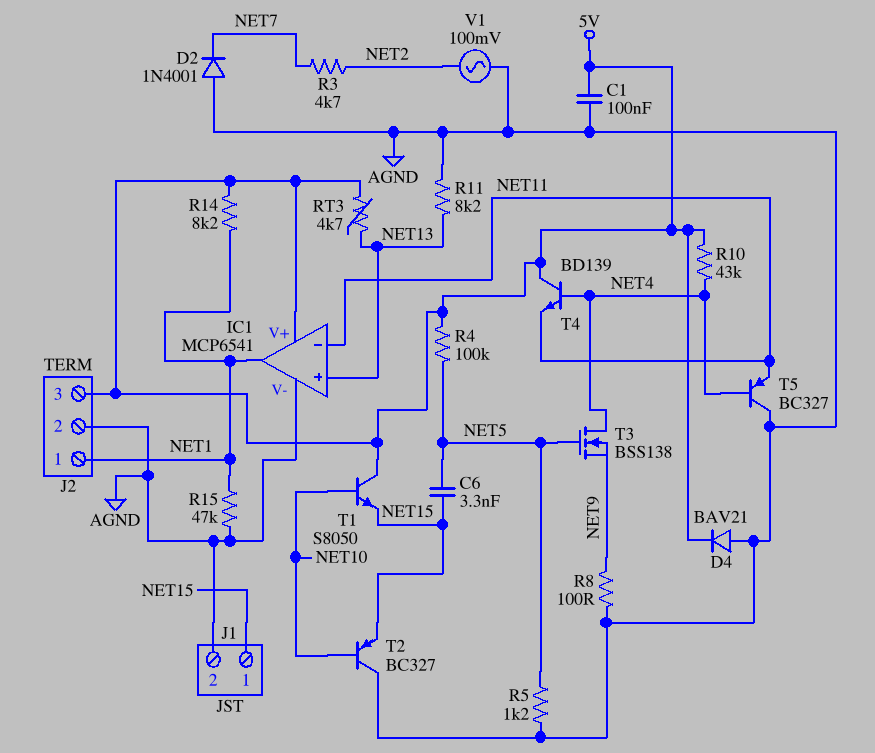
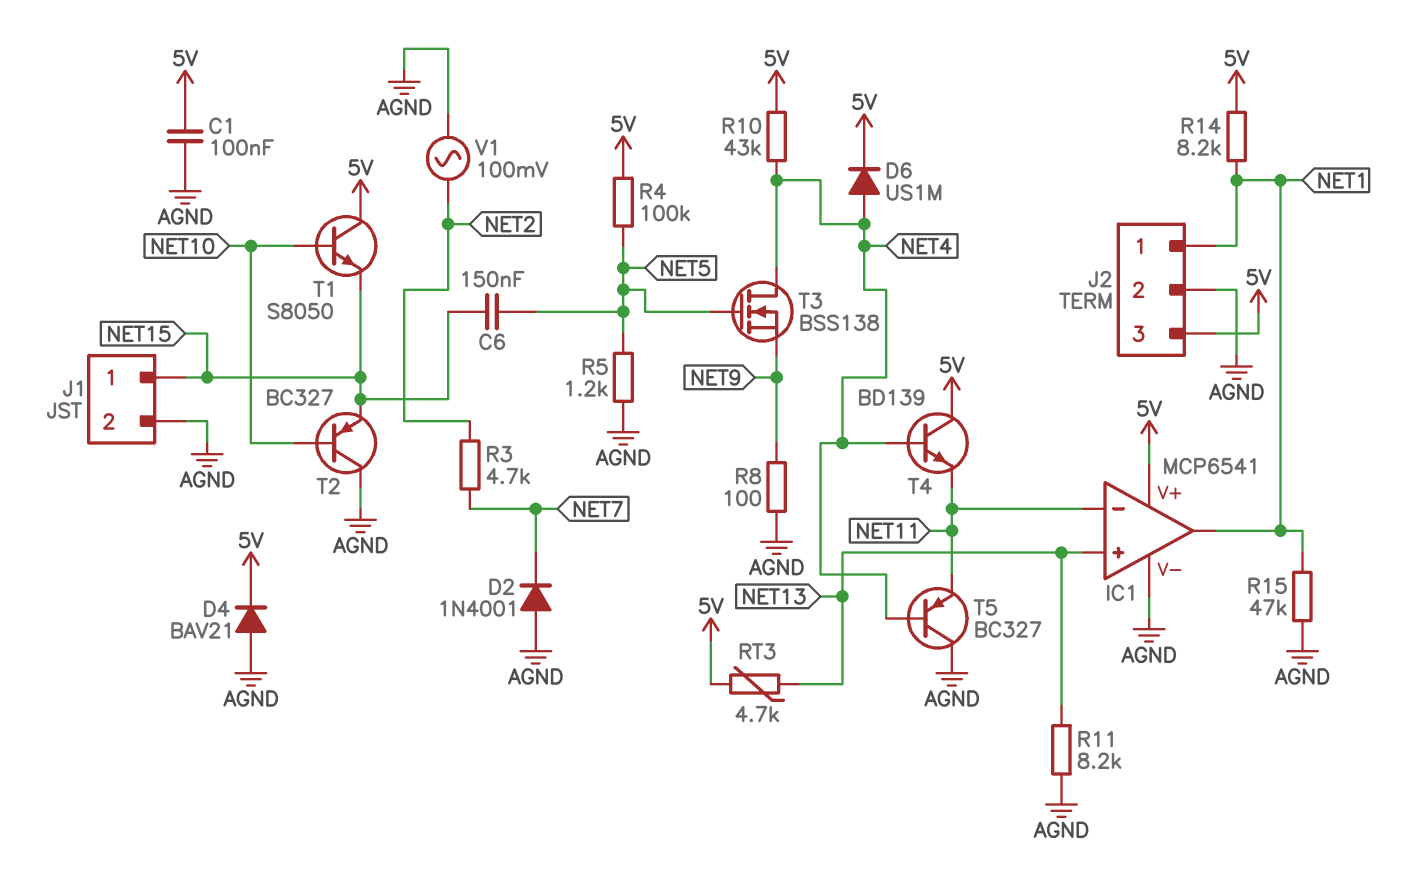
C6: 3.3nF (NET5, NET15) -> 150nF (NET5, NET15)
D6: none -> diode US1M (A NET4, K 5V)

